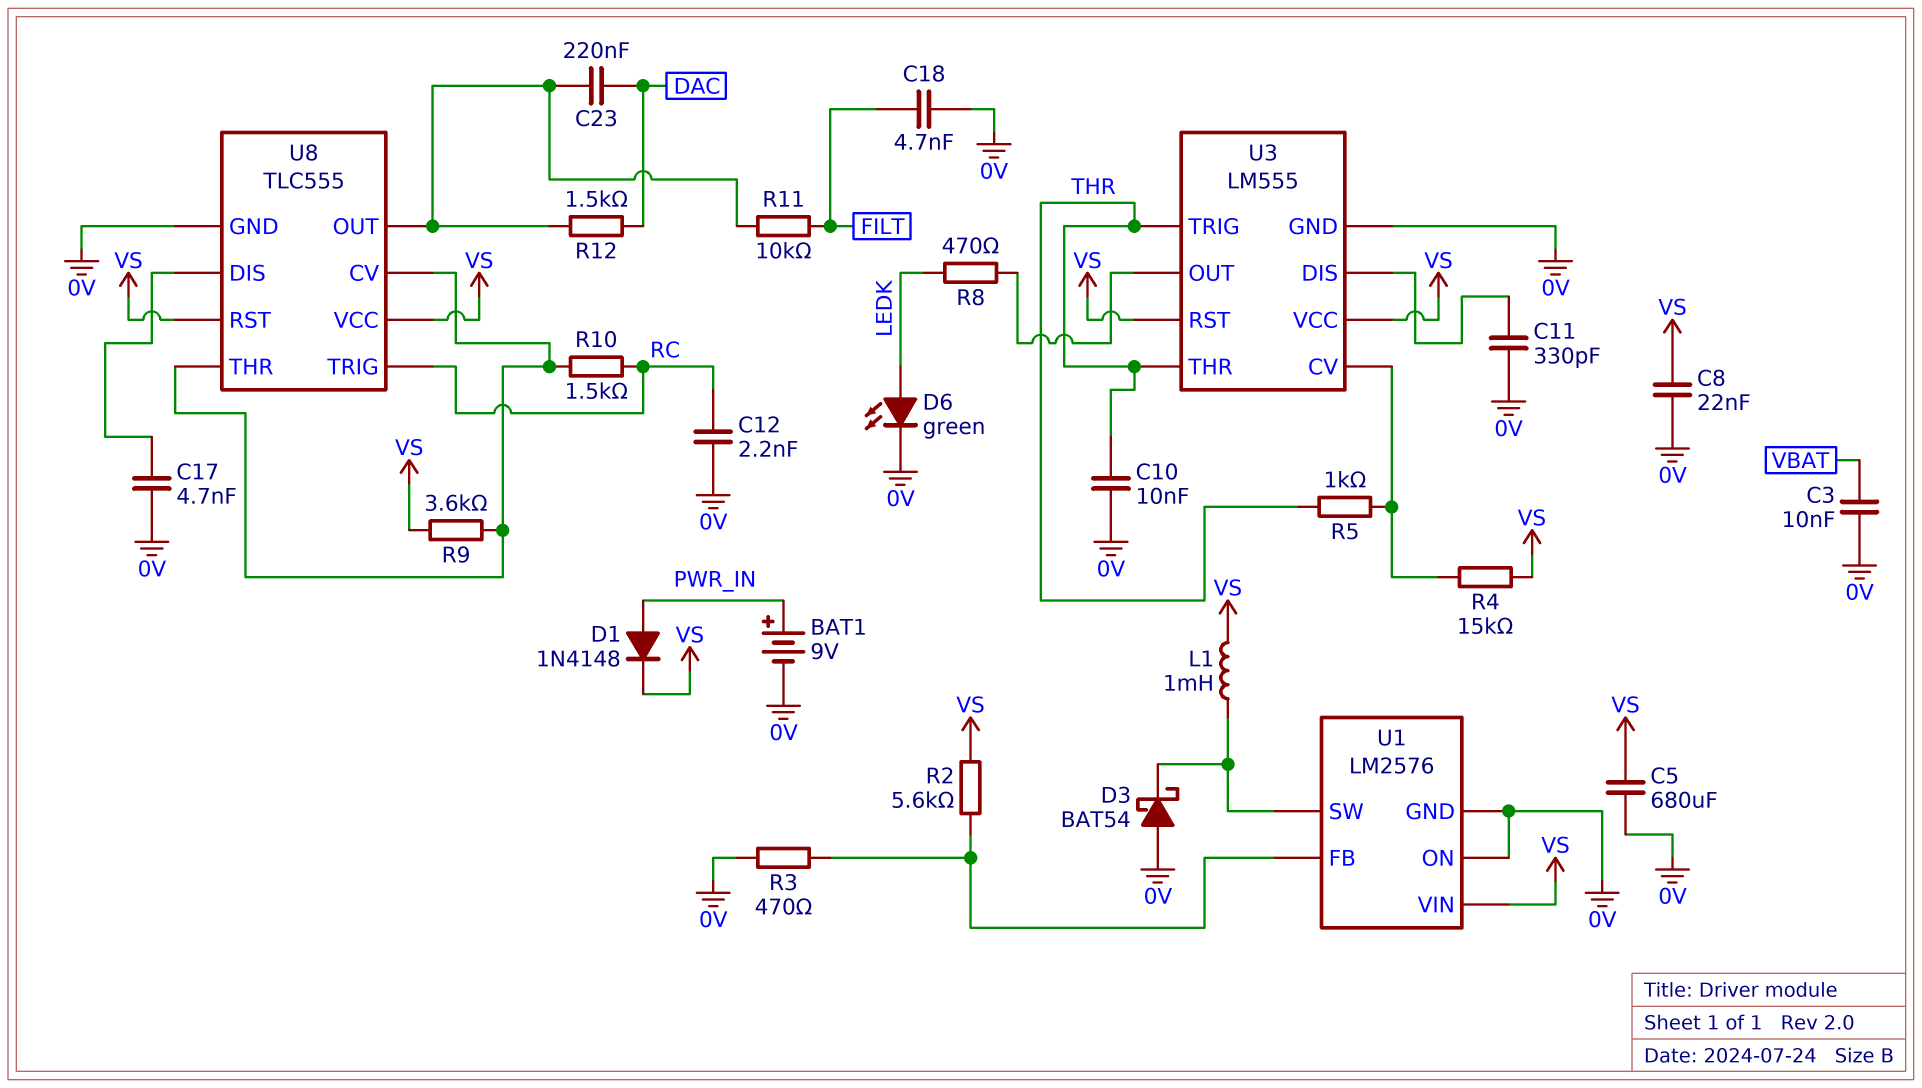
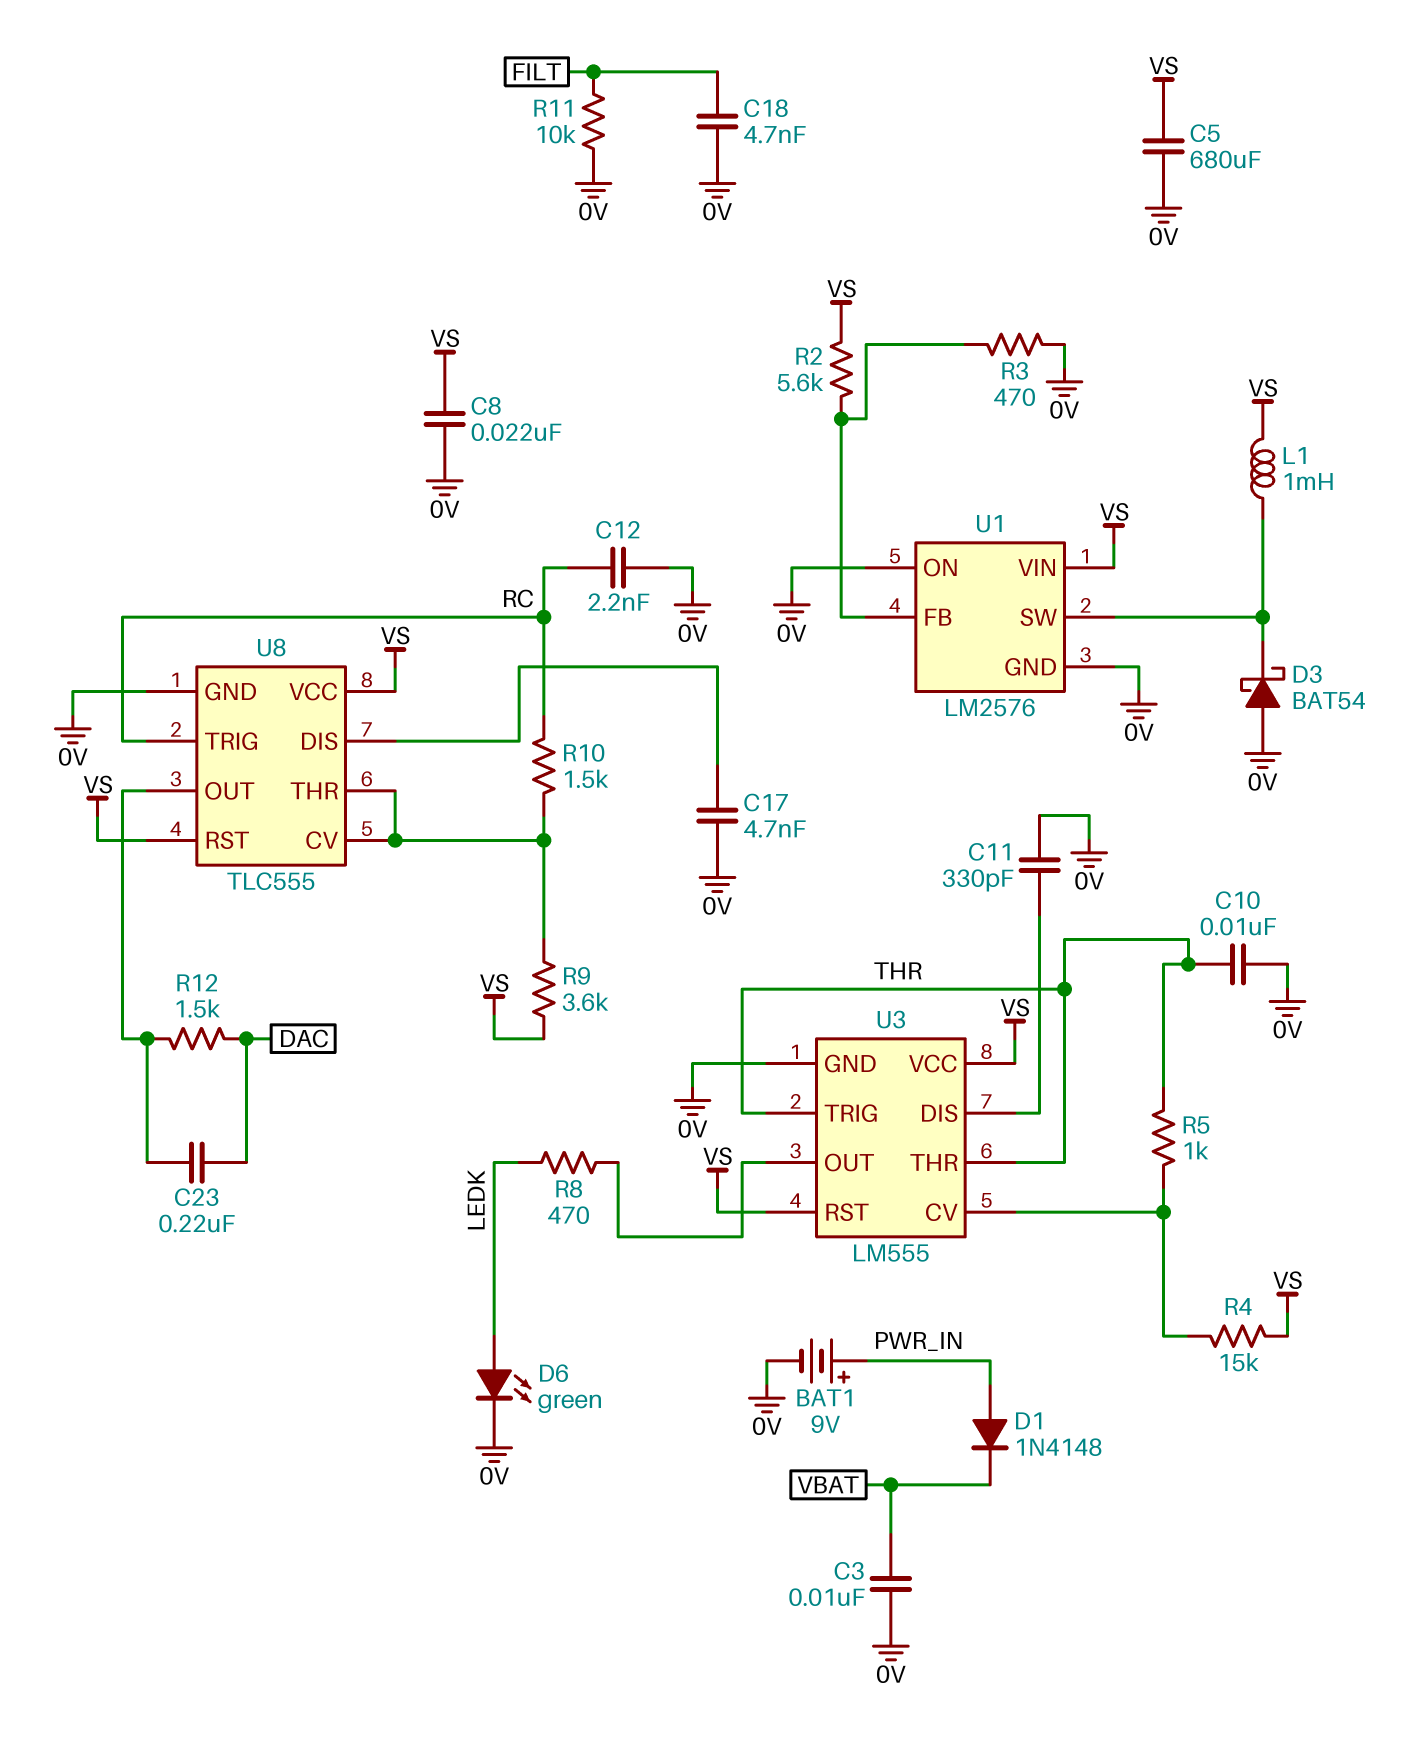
D1: diode 1N4148 (A PWR_IN, K VS) -> diode 1N4148 (A PWR_IN, K VBAT)
R11: 10k (FILT, U8/OUT) -> 10k (0V, FILT)

